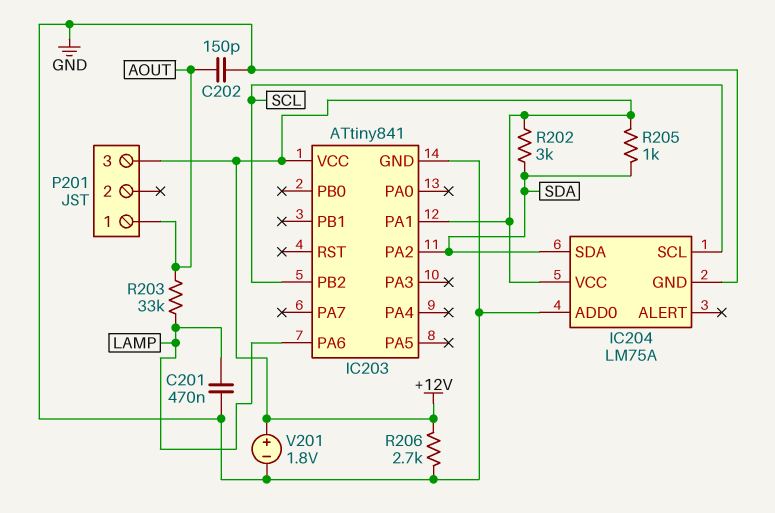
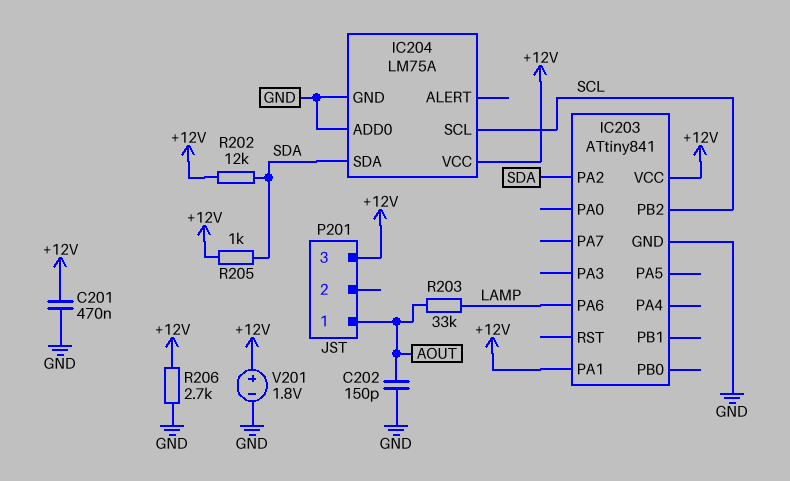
C201: 470nF (GND, LAMP) -> 470nF (+12V, GND)
R202: 3k (+12V, SDA) -> 12k (+12V, SDA)

